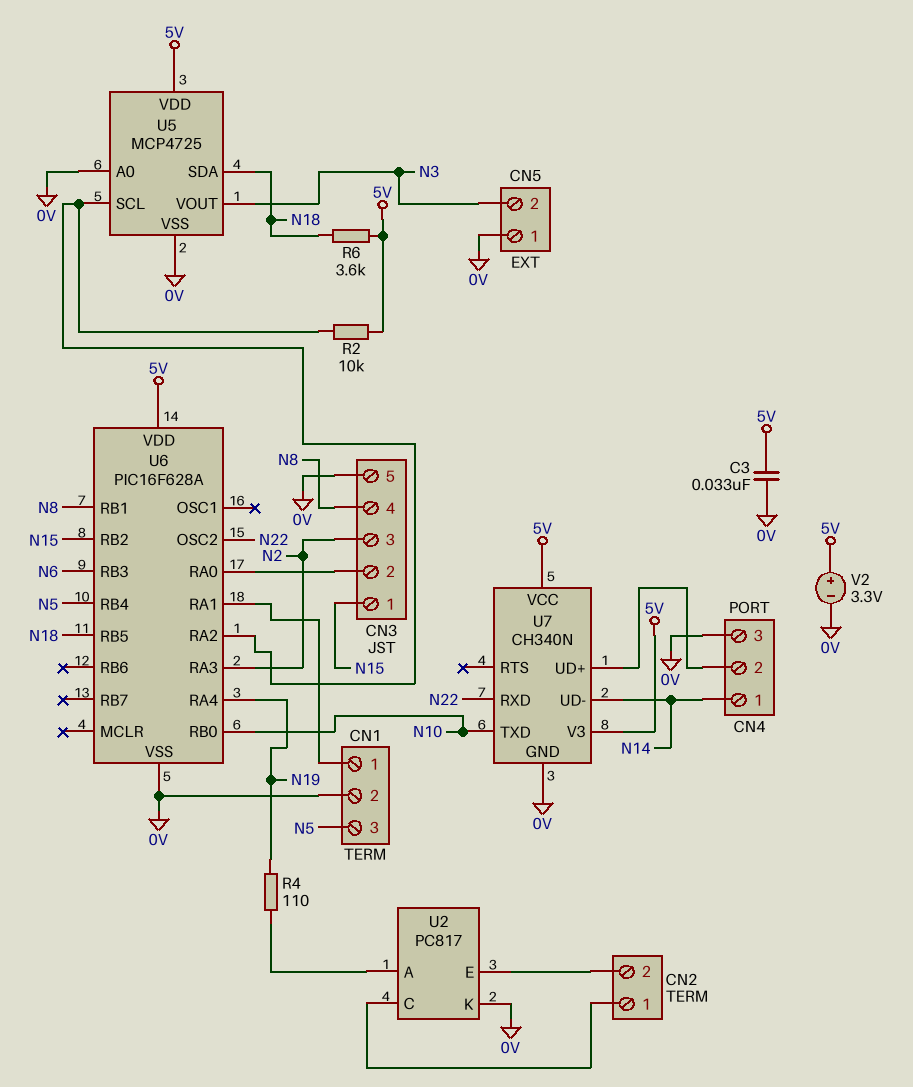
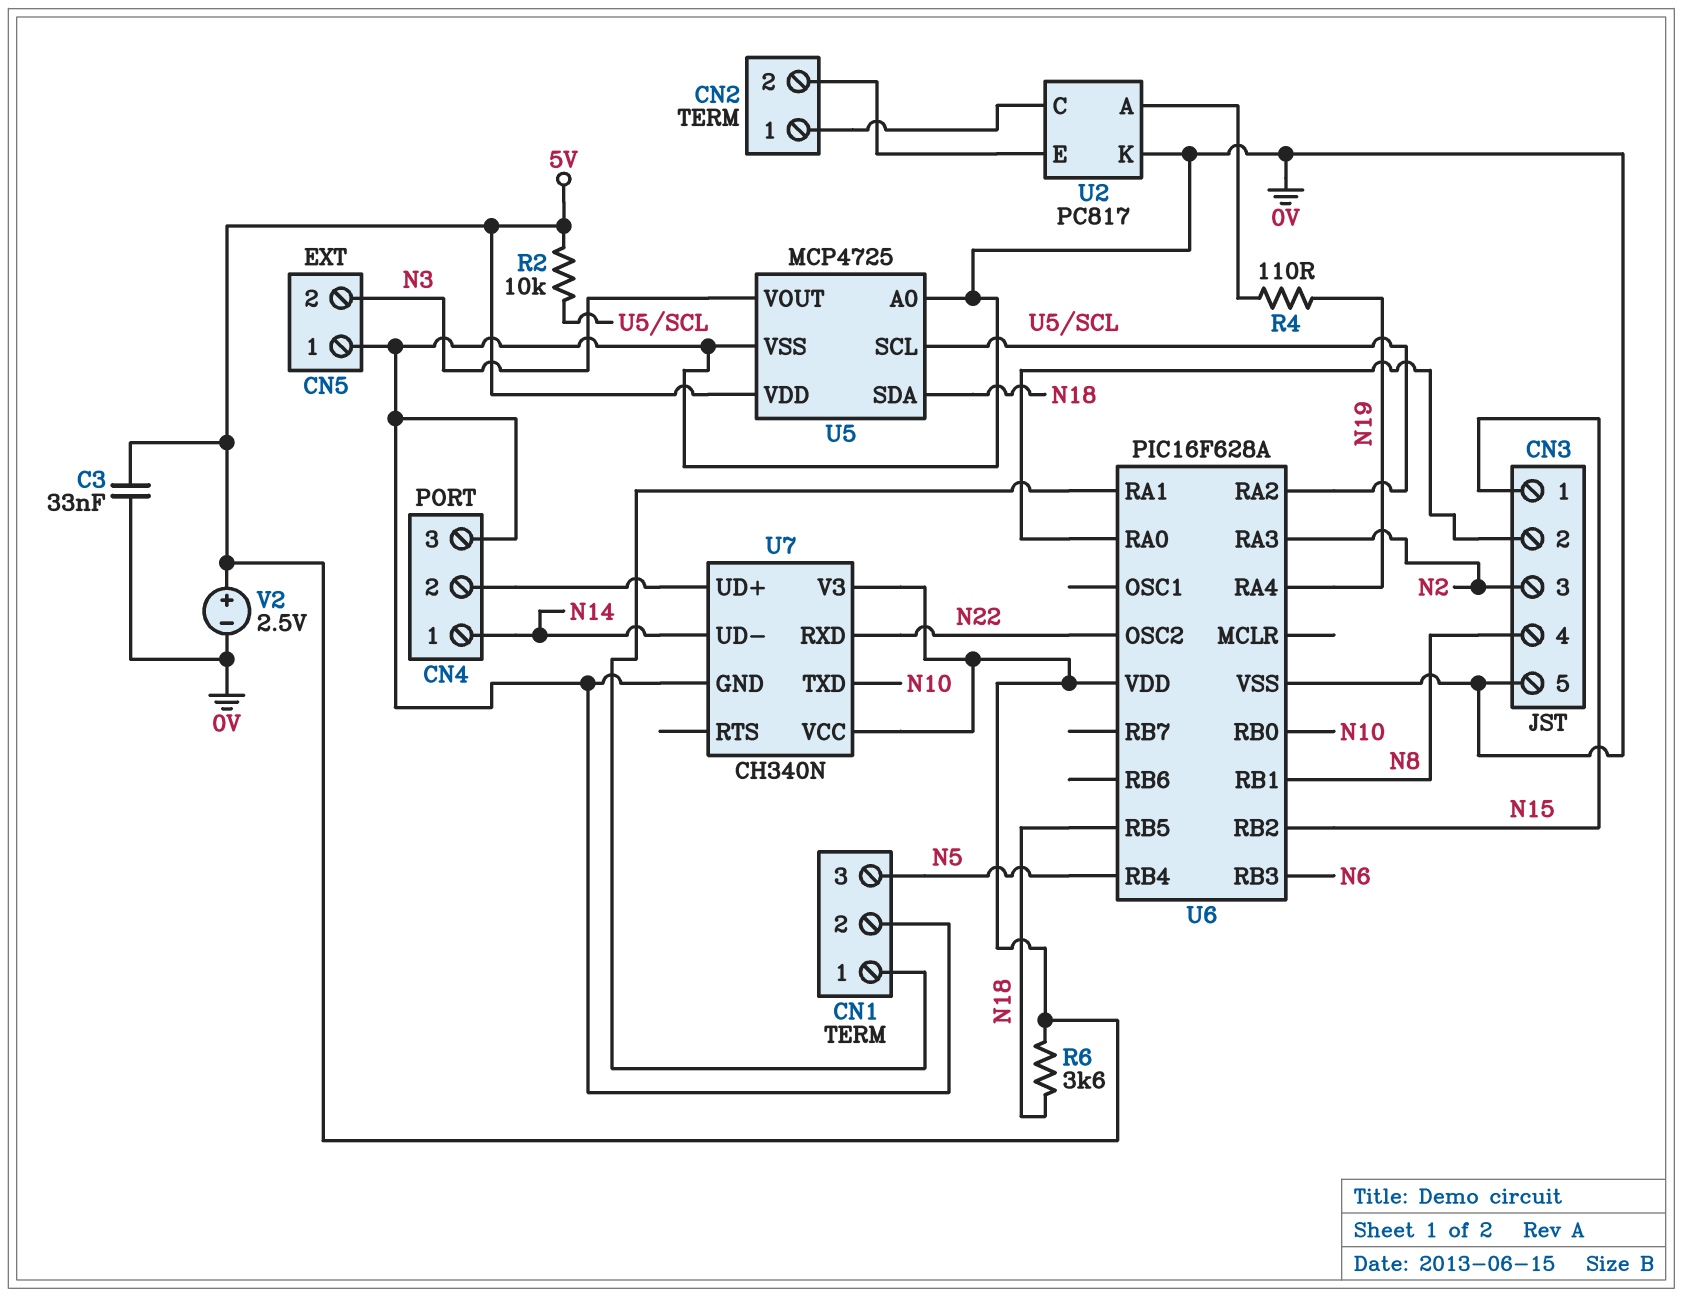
V2: 3.3V (plus 5V, minus 0V) -> 2.5V (plus 5V, minus 0V)

